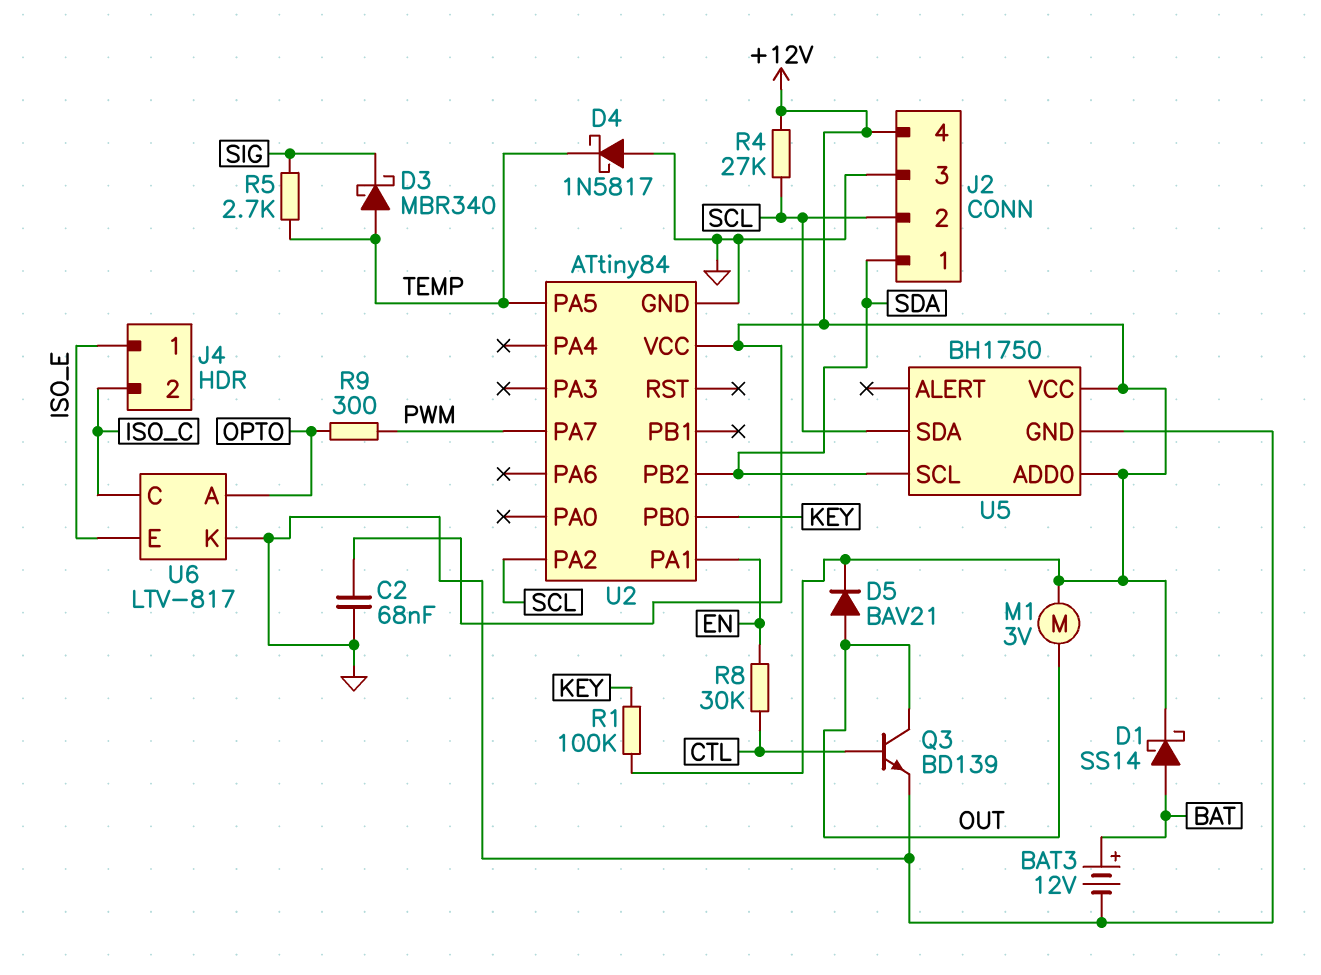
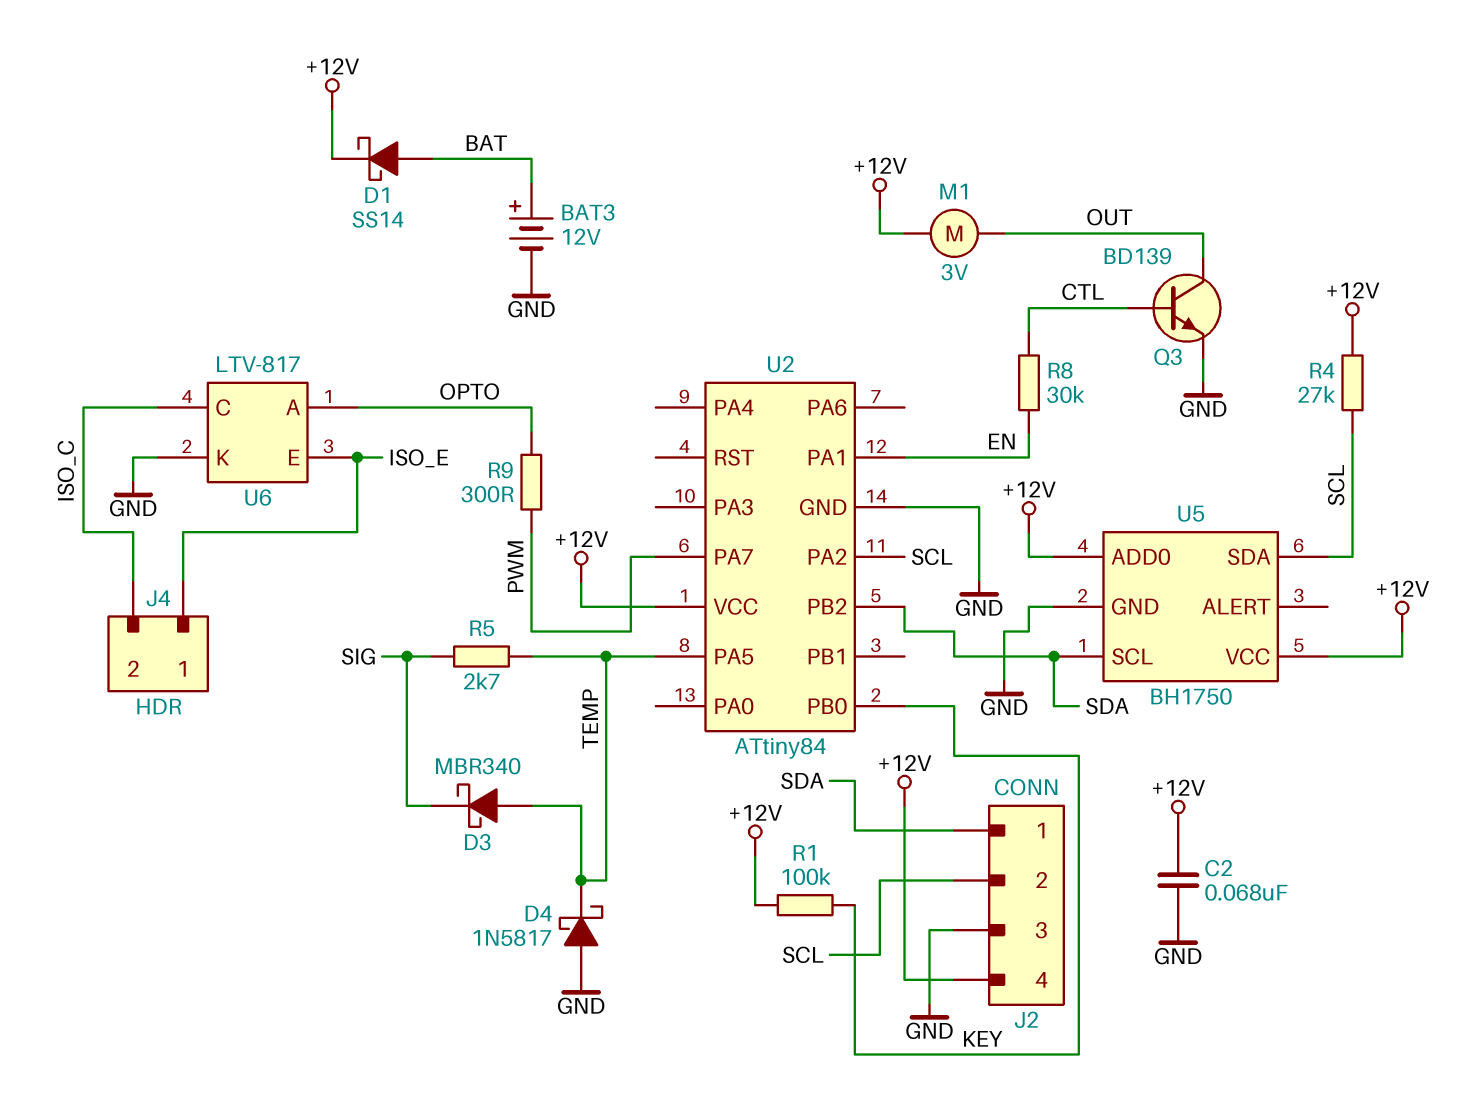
D5: diode BAV21 (A OUT, K +12V) -> none

